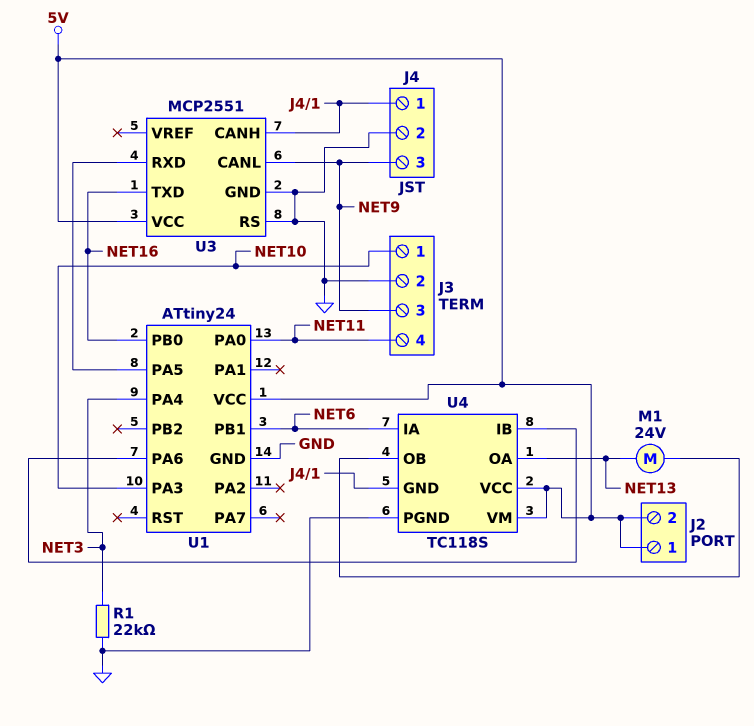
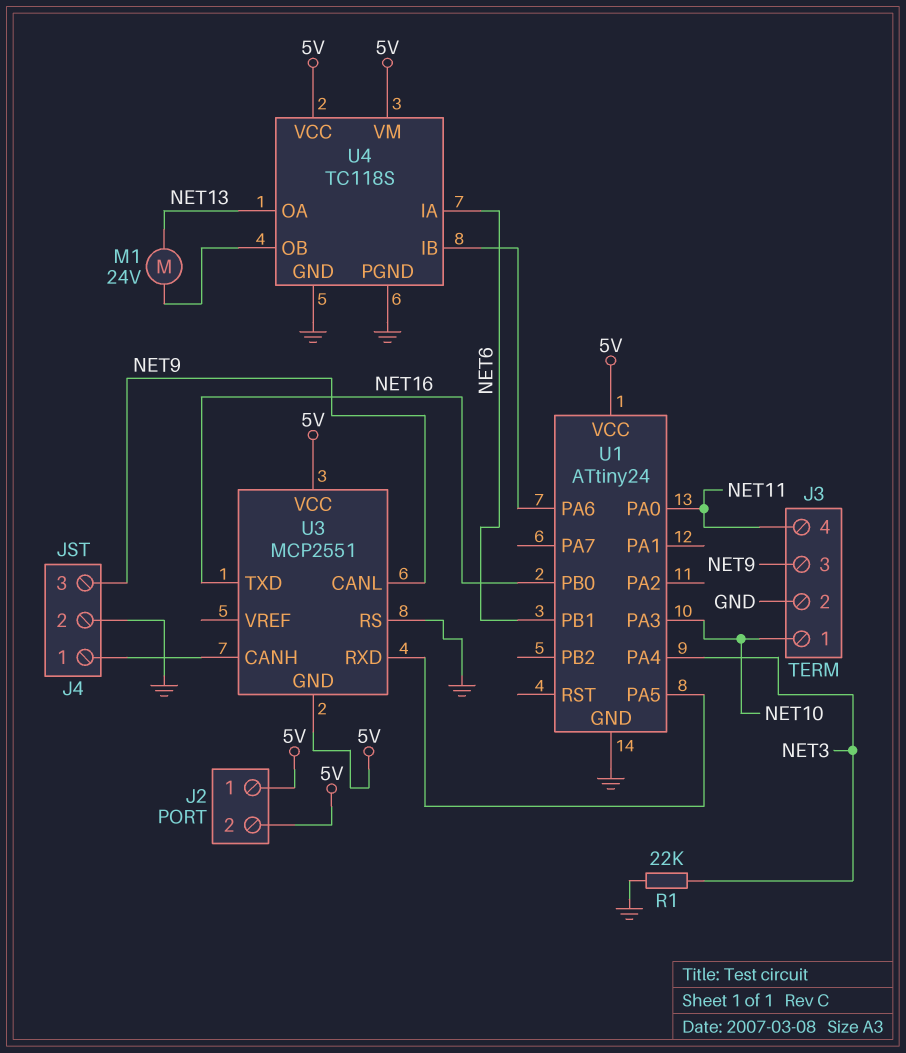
U3 pin GND: GND -> 5V
U4 pin GND: J4/1 -> GND

